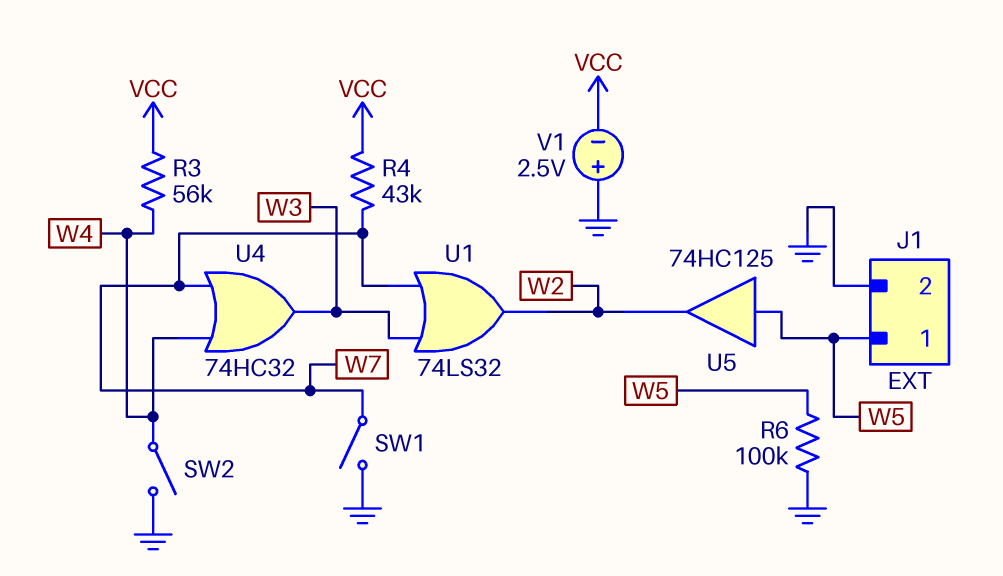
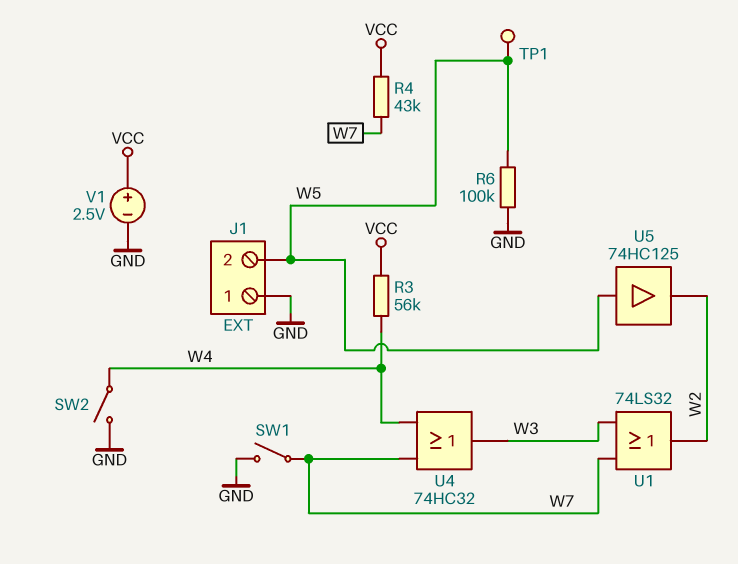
J1 pin 1: W5 -> GND
J1 pin 2: GND -> W5
TP1: none -> test point (W5)
V1: 2.5V (plus GND, minus VCC) -> 2.5V (plus VCC, minus GND)

